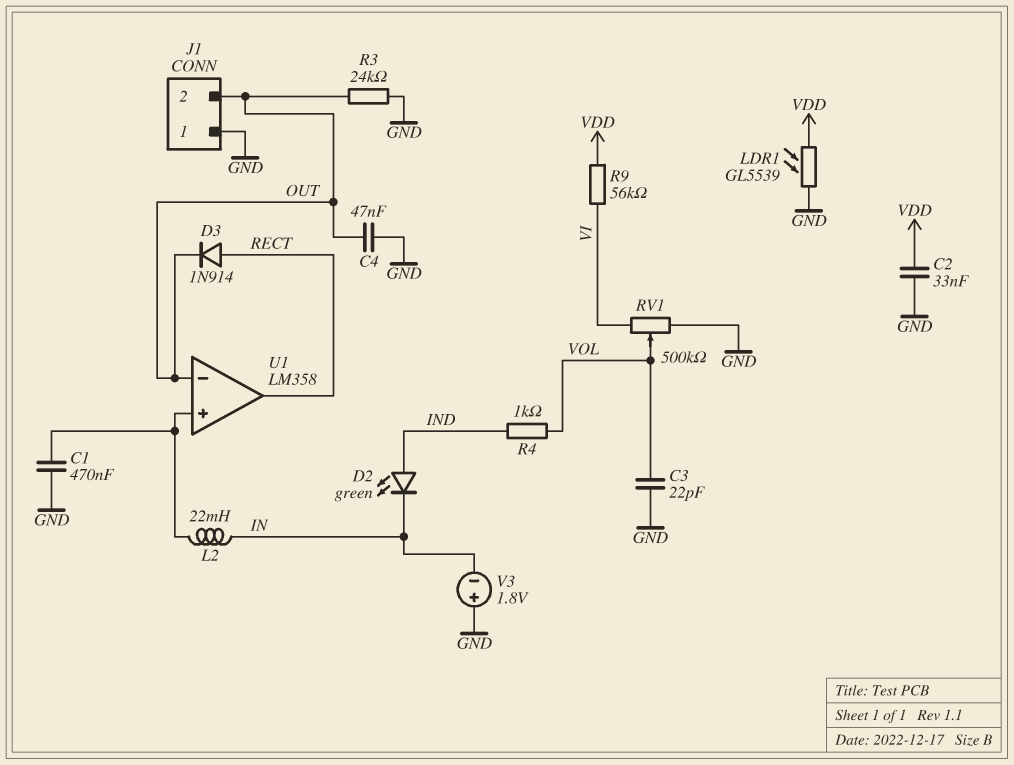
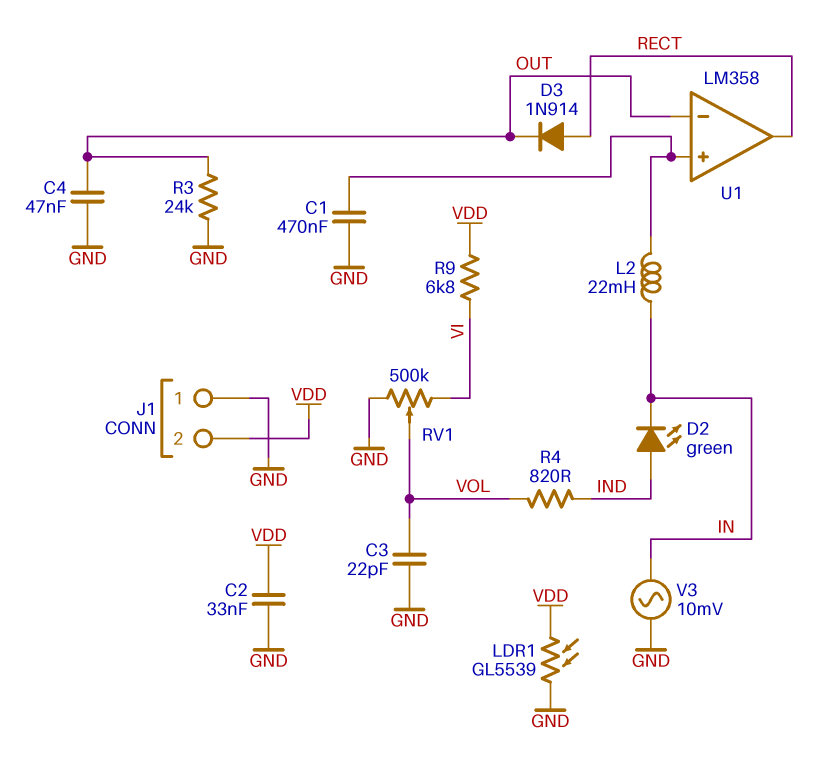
J1 pin 2: OUT -> VDD
R4: 1k (IND, VOL) -> 820 (IND, VOL)
R9: 56k (VDD, VI) -> 6.8k (VDD, VI)
V3: 1.8V (plus GND, minus IN) -> AC 10mV (GND, IN)

